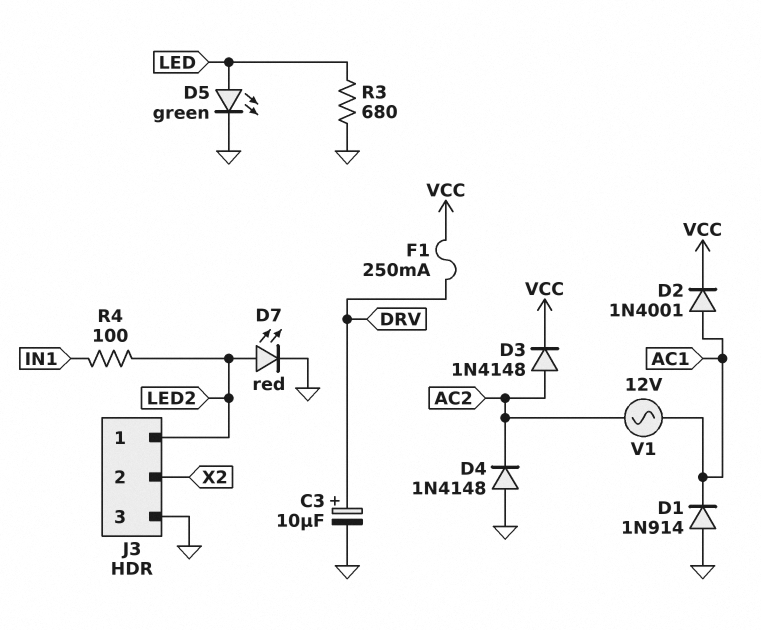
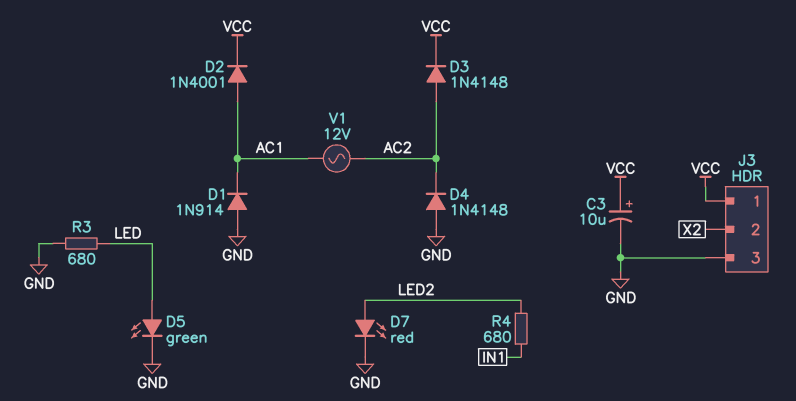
C3: 10uF (plus DRV, minus GND) -> 10uF (plus VCC, minus GND)
F1: 250mA (DRV, VCC) -> none
J3 pin 1: LED2 -> VCC
R4: 100 (IN1, LED2) -> 680 (IN1, LED2)

